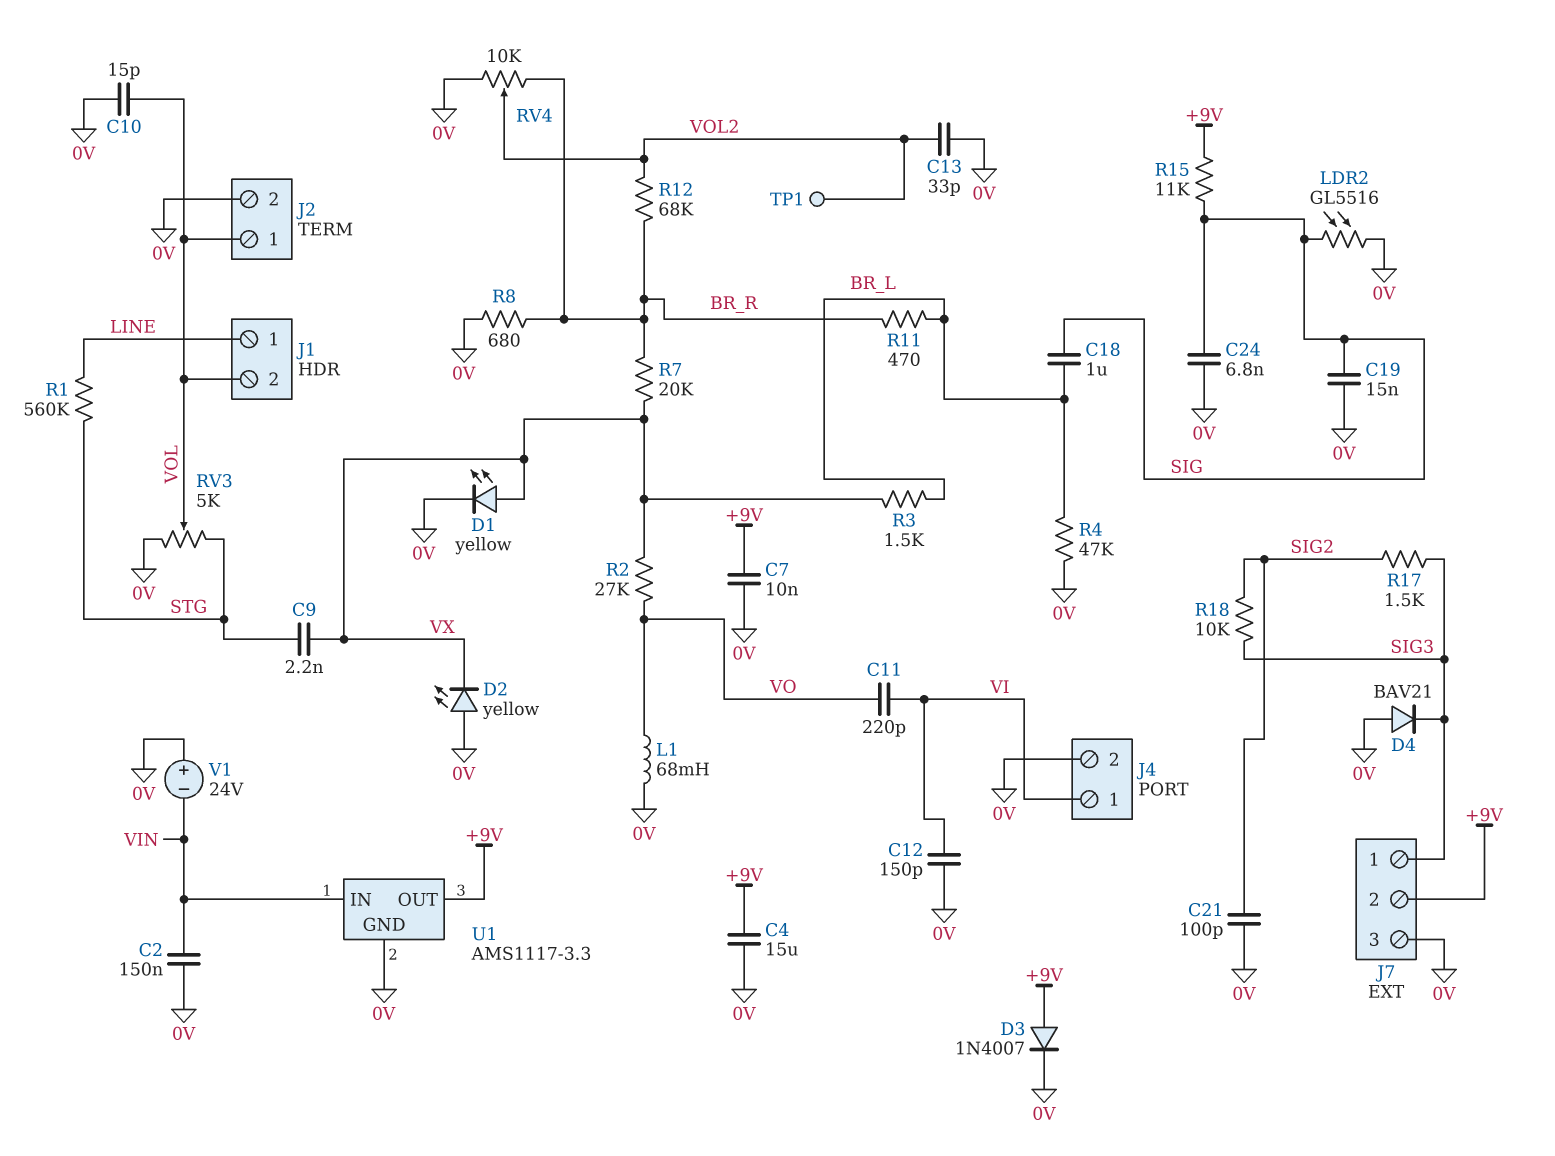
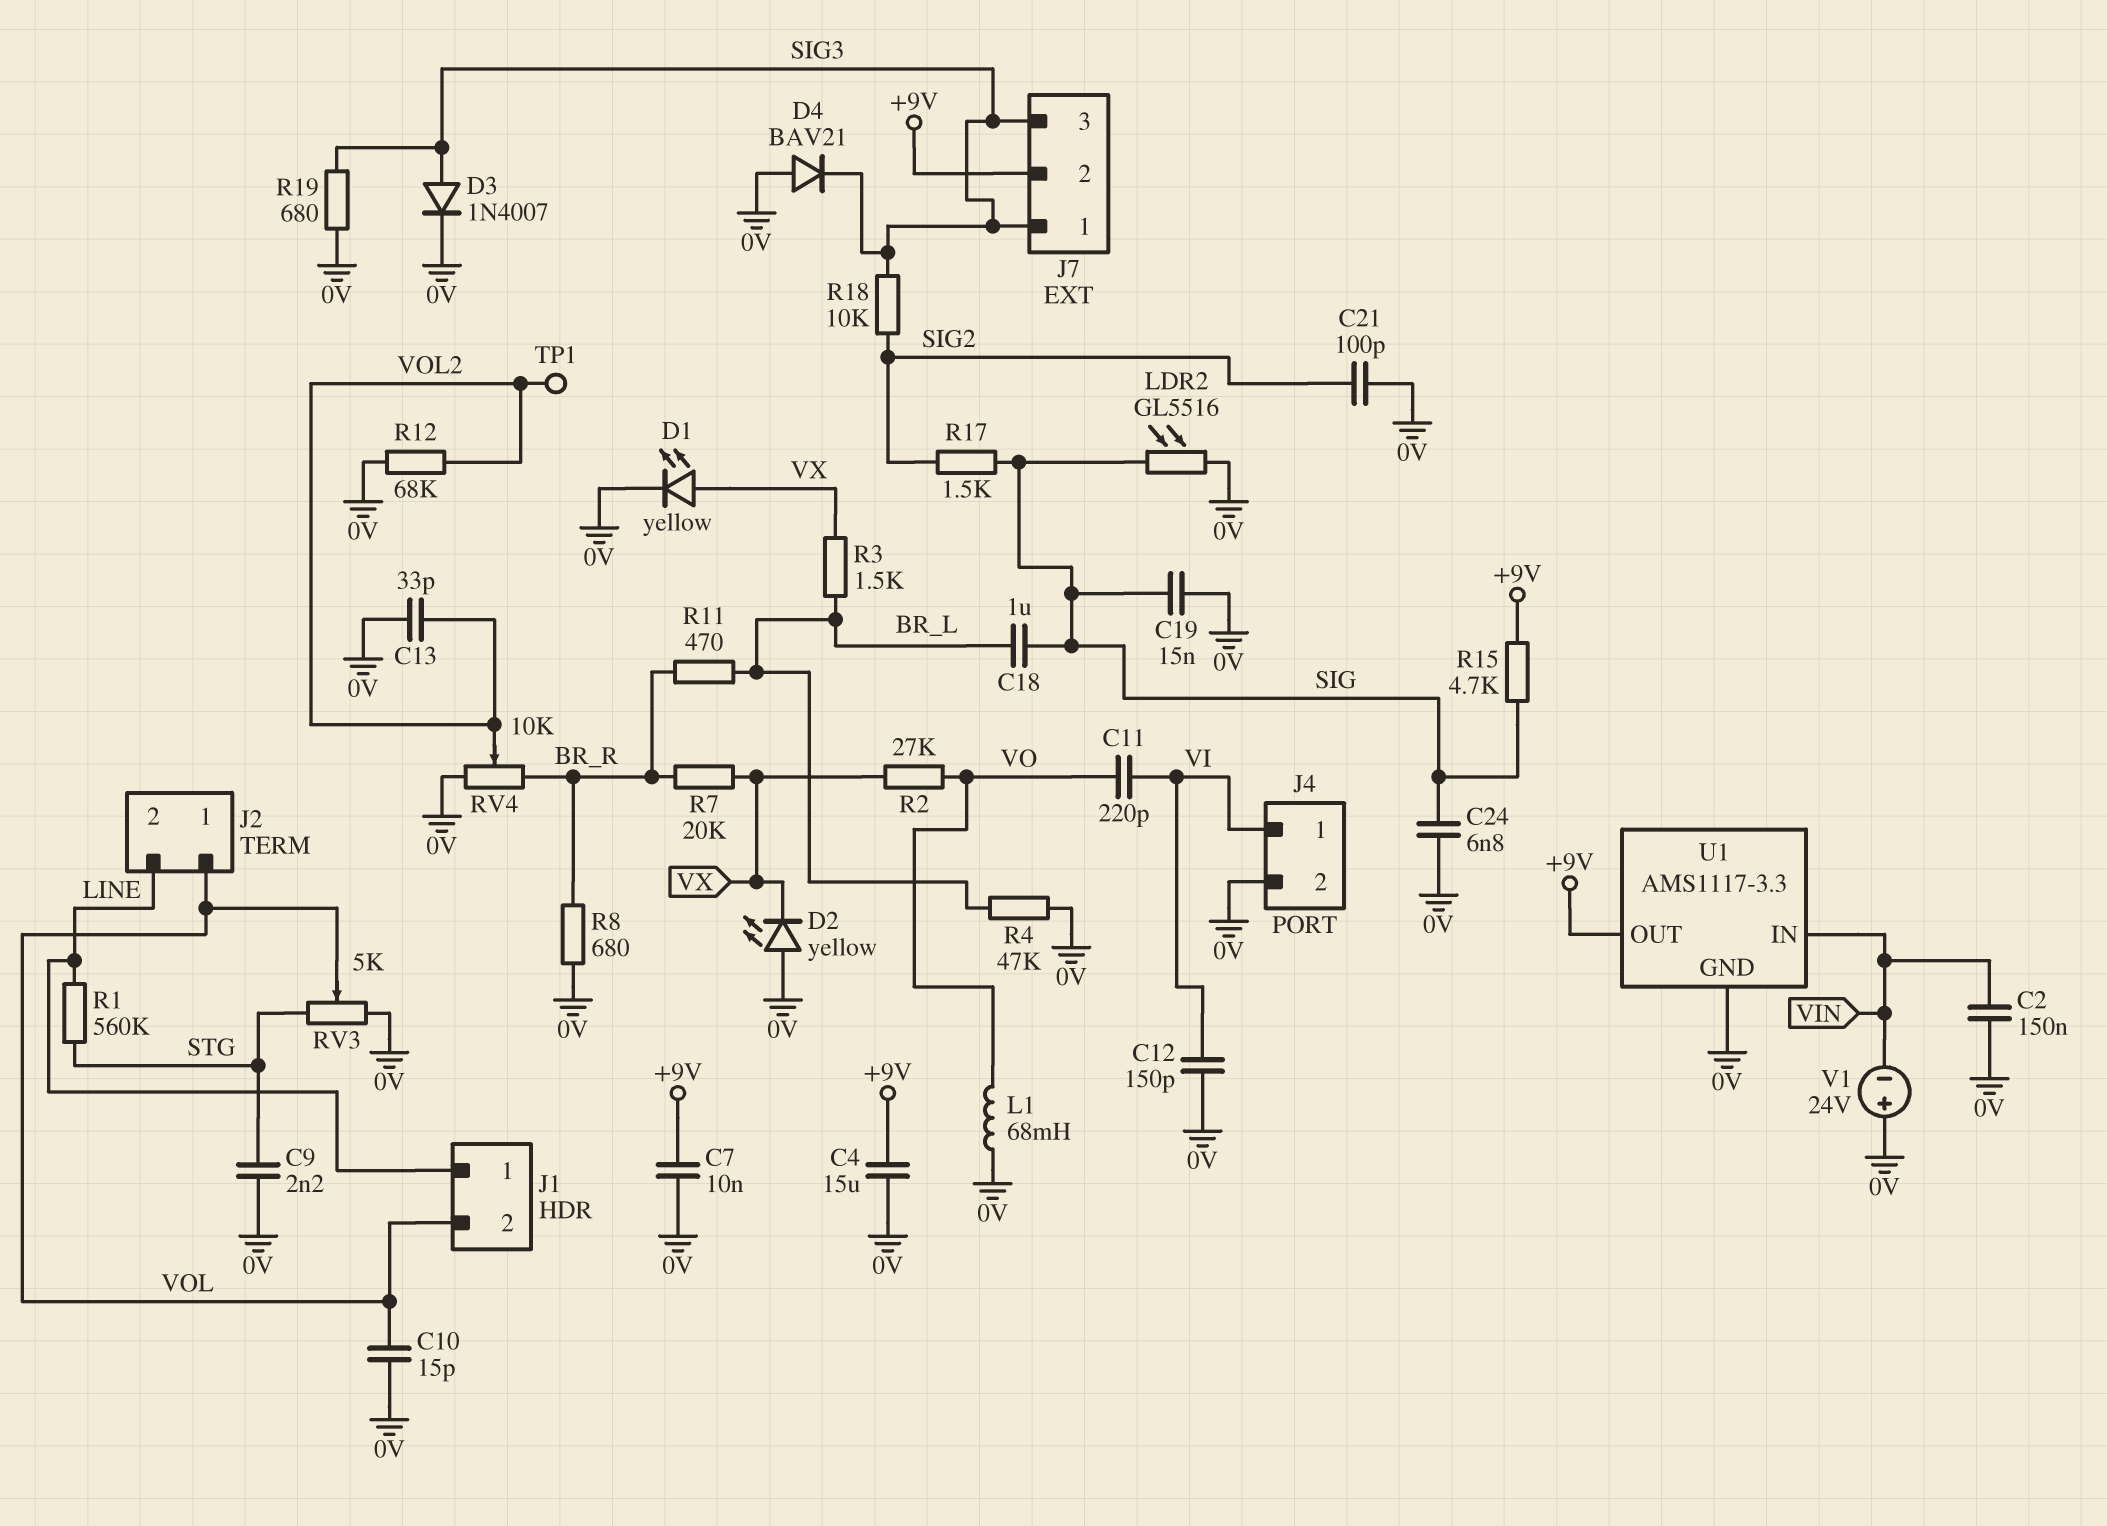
C9: 2.2nF (STG, VX) -> 2.2nF (0V, STG)
D3: diode 1N4007 (A +9V, K 0V) -> diode 1N4007 (A SIG3, K 0V)
J2 pin 2: 0V -> LINE
J7 pin 3: 0V -> SIG3
R12: 68k (BR_R, VOL2) -> 68k (0V, VOL2)
R15: 11k (+9V, SIG) -> 4.7k (+9V, SIG)
R17: 1.5k (SIG2, SIG3) -> 1.5k (SIG, SIG2)
R19: none -> 680 (0V, SIG3)

